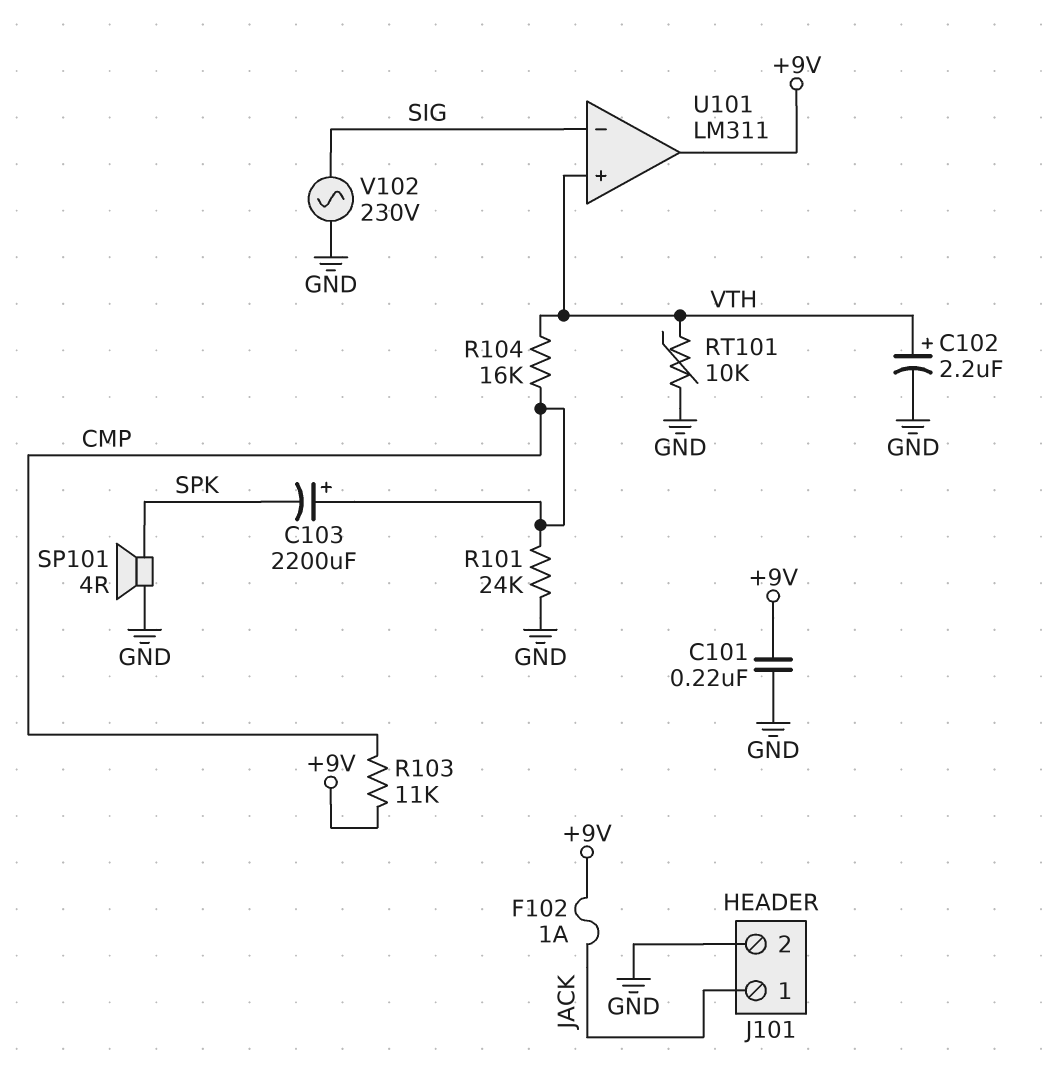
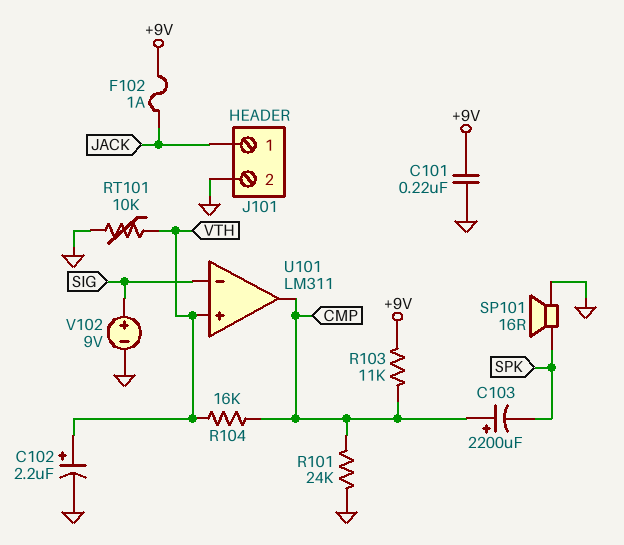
SP101: speaker 4R (GND, SPK) -> speaker 16R (GND, SPK)
U101 pin out: +9V -> CMP
V102: AC 230V (GND, SIG) -> 9V (plus SIG, minus GND)

